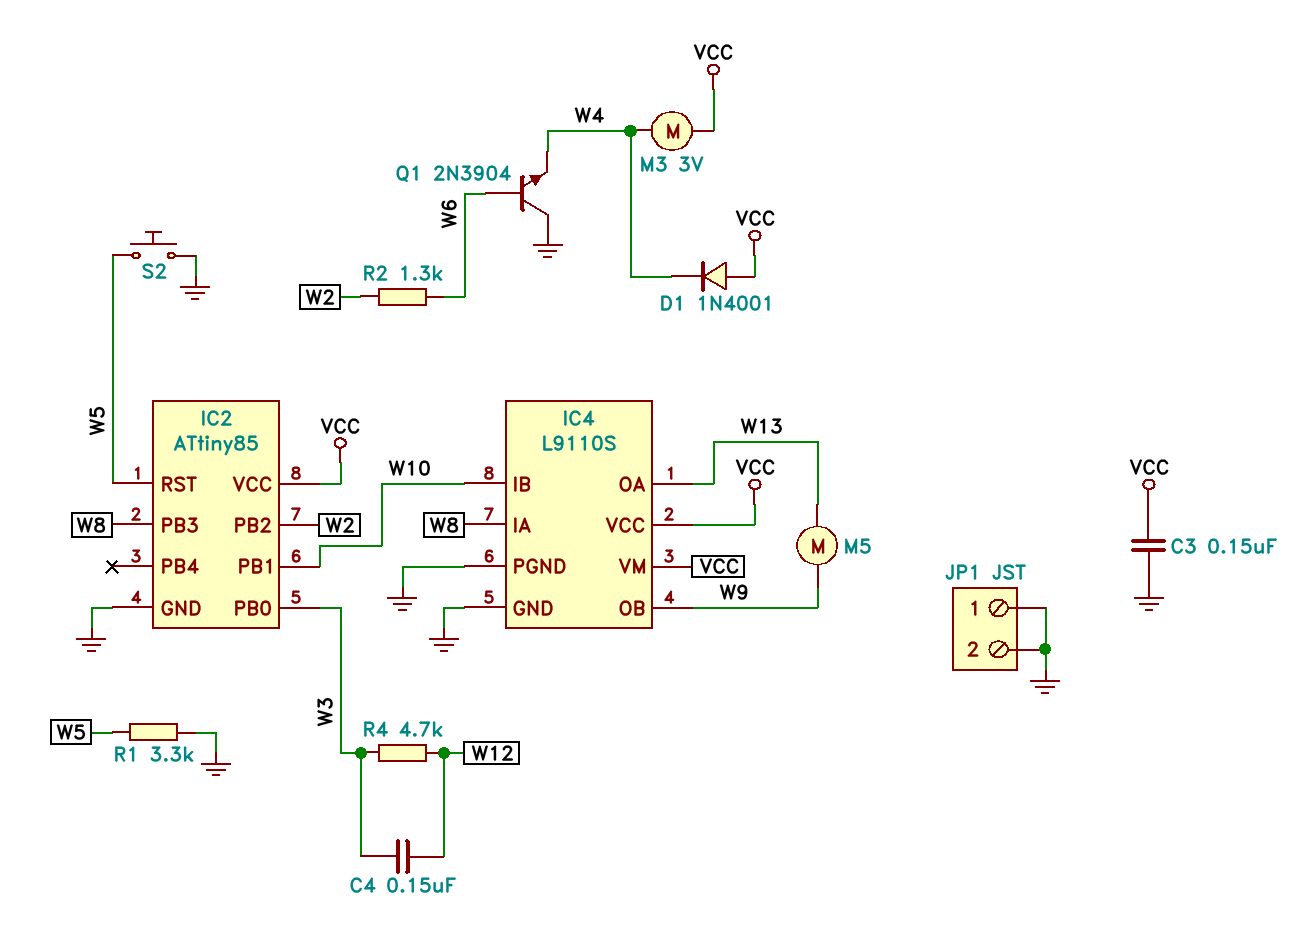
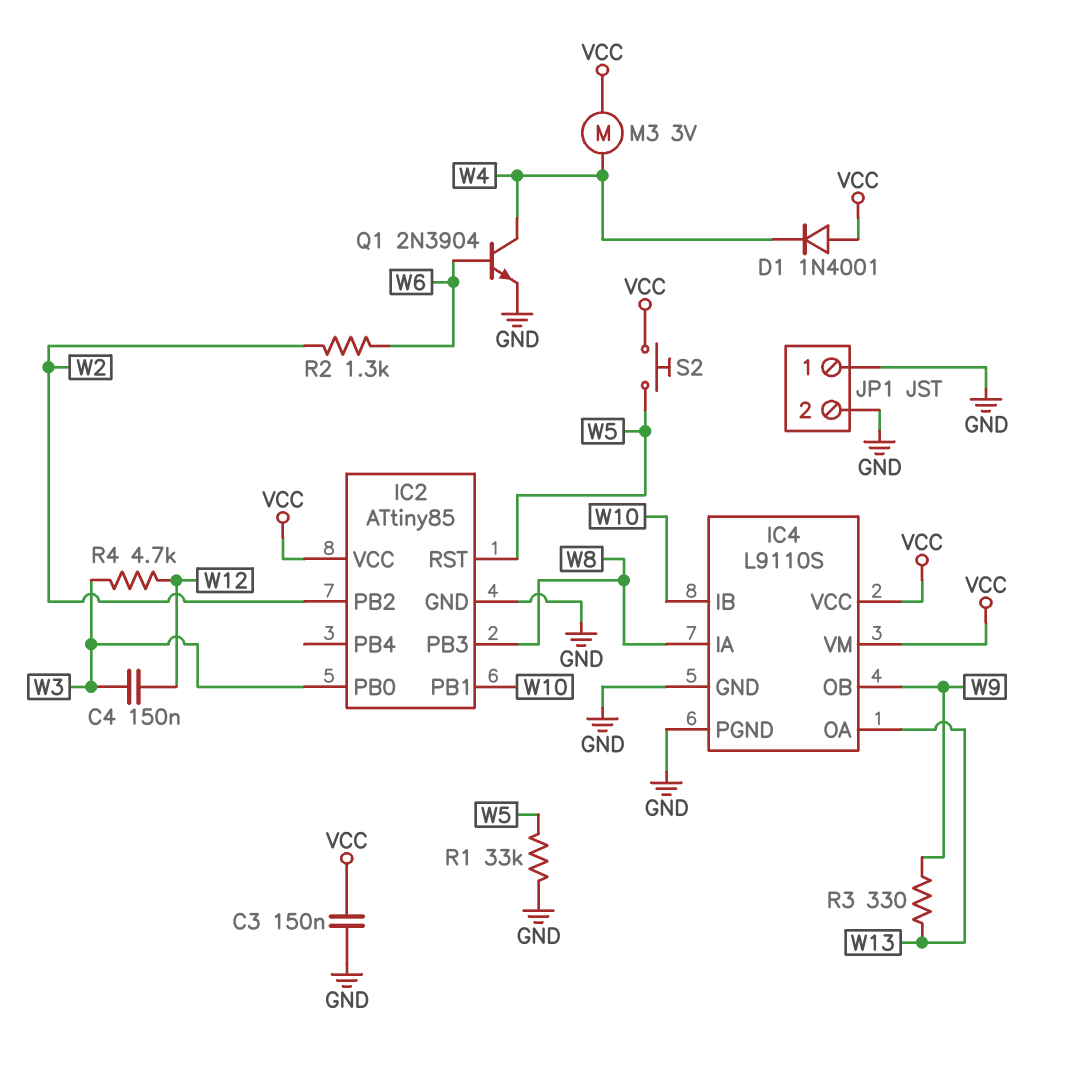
M5: motor (W9, W13) -> none
Q1: NPN 2N3904 (B W6, C GND, E W4) -> NPN 2N3904 (B W6, C W4, E GND)
R1: 3.3k (GND, W5) -> 33k (GND, W5)
R3: none -> 330 (W9, W13)
S2: button (GND, W5) -> button (VCC, W5)

